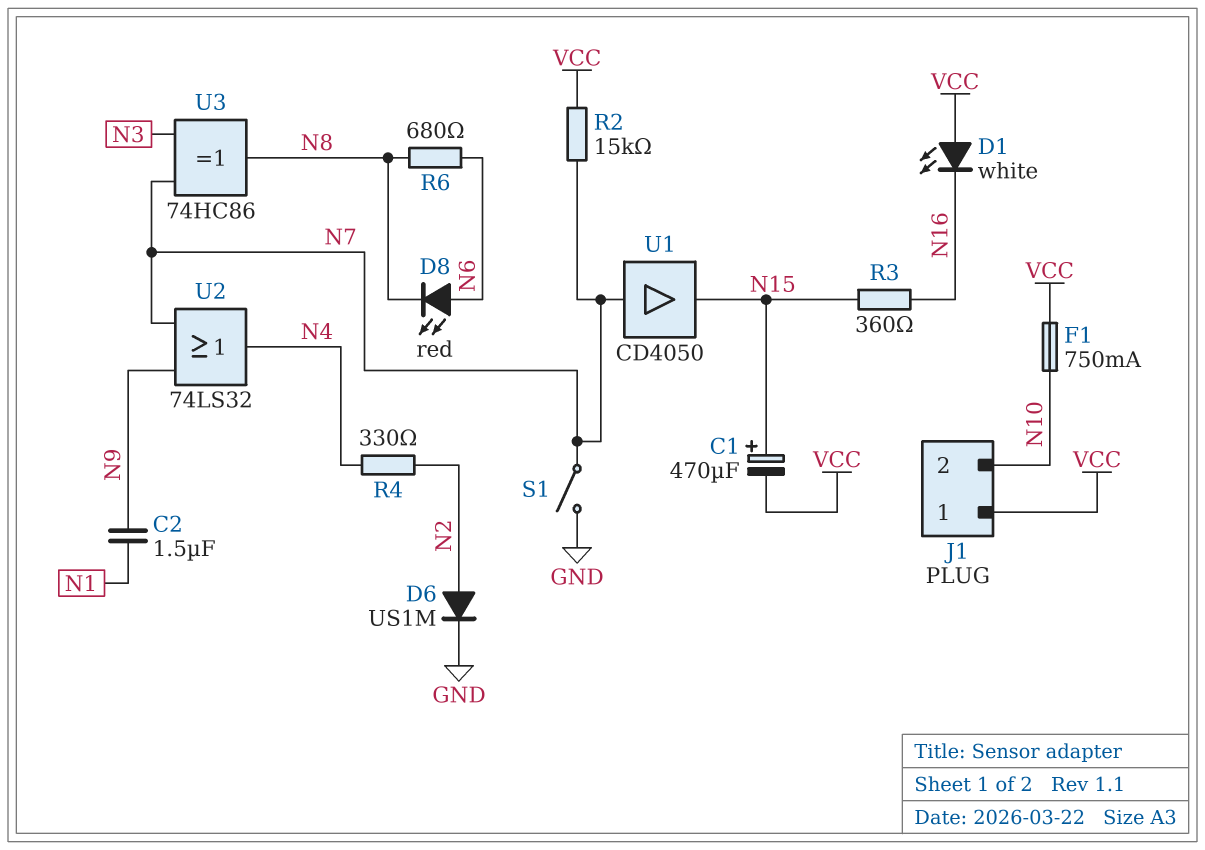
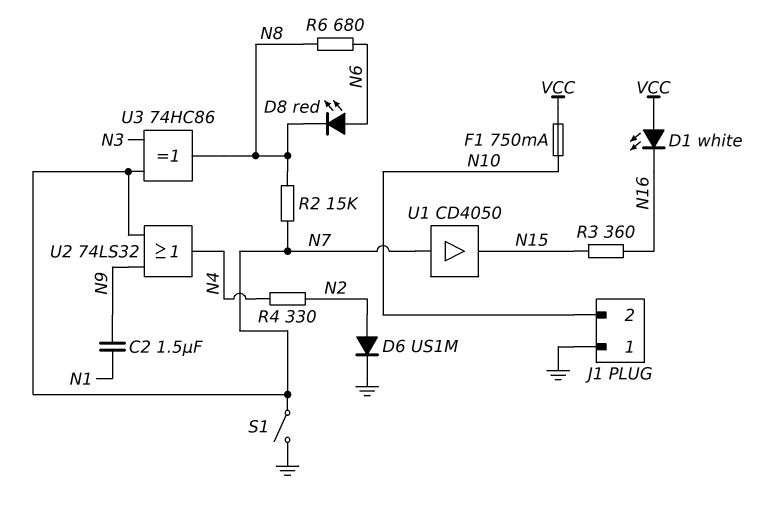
C1: 470uF (plus N15, minus VCC) -> none
J1 pin 1: VCC -> GND
R2: 15k (N7, VCC) -> 15k (N7, N8)

